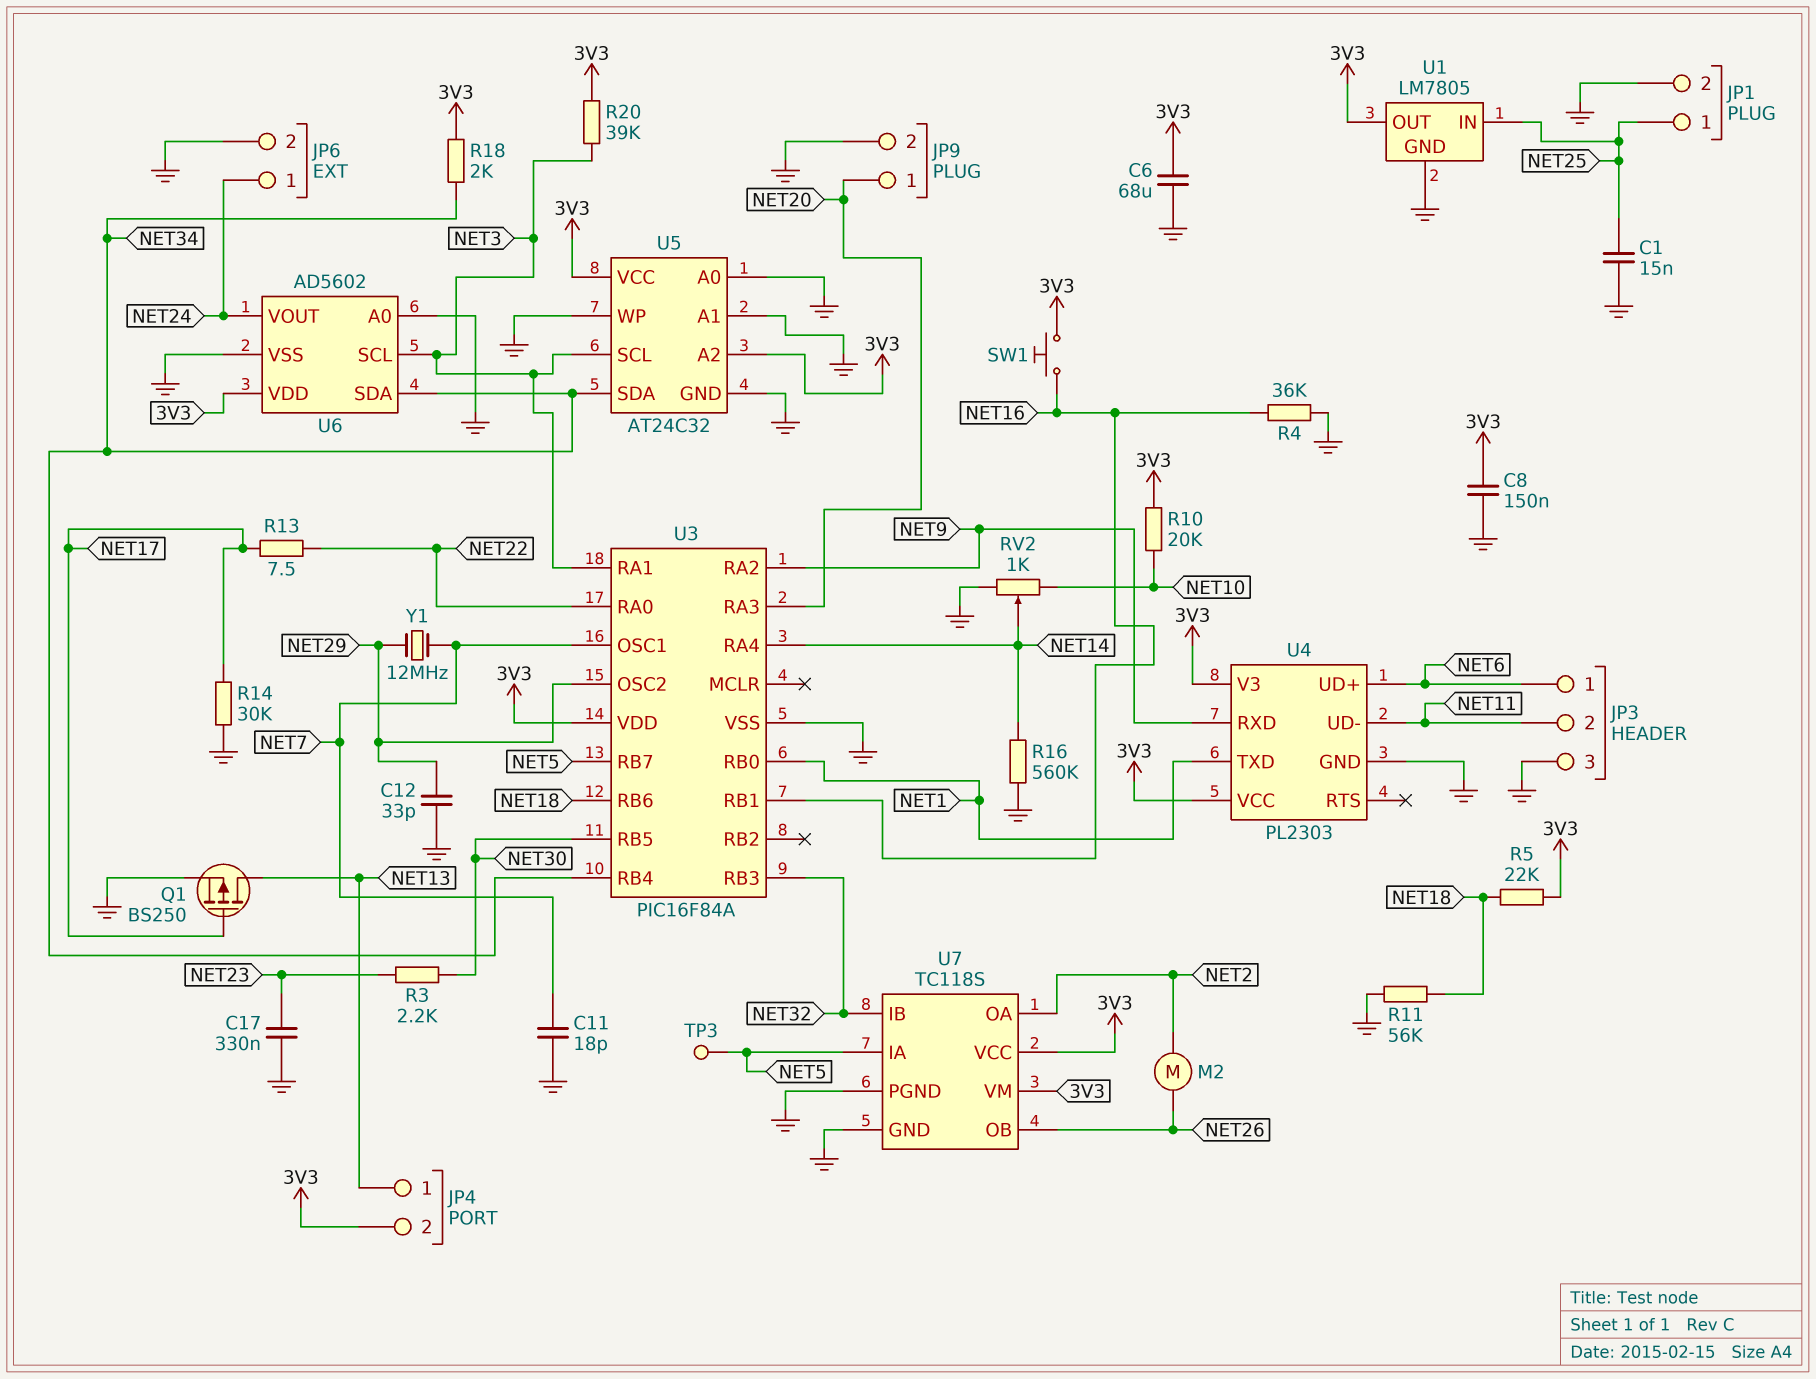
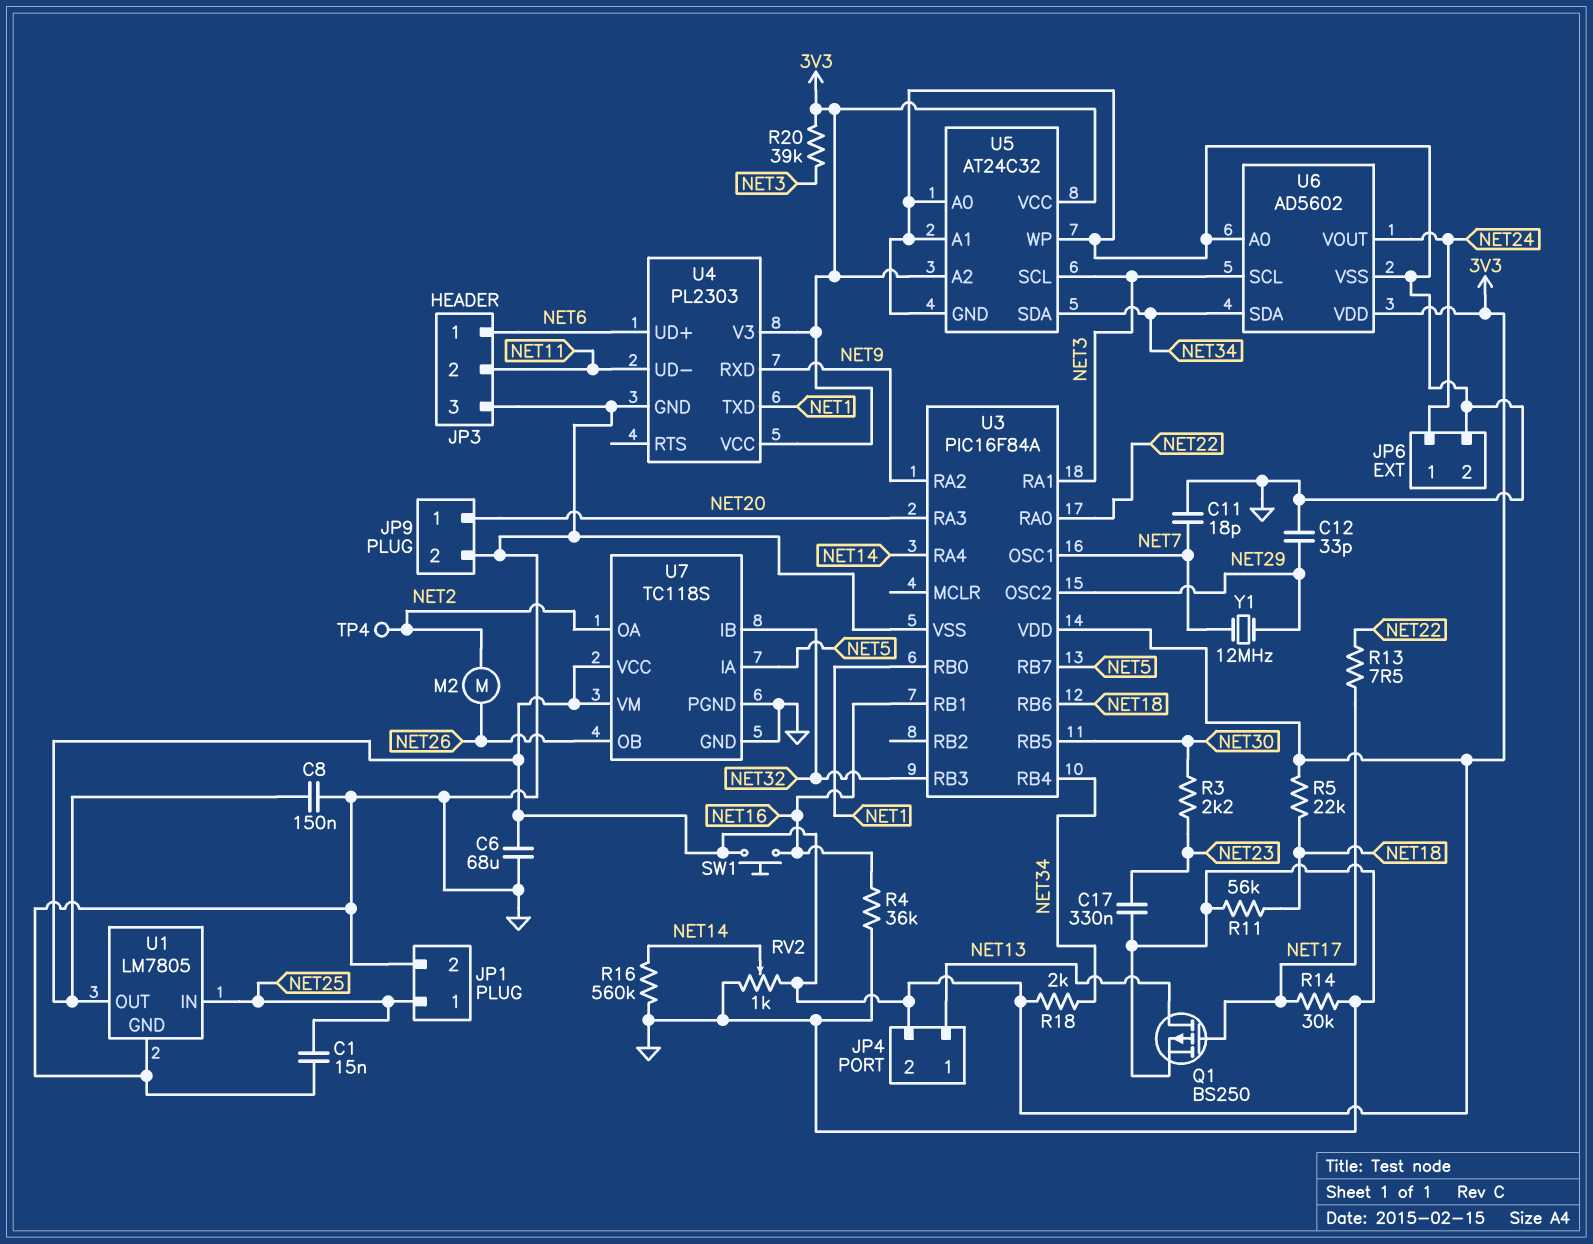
R10: 20k (3V3, NET10) -> none
RV2: 1k (GND, NET10, wiper NET14) -> 1k (3V3, GND, wiper NET14)
TP3: test point (NET5) -> none
TP4: none -> test point (NET2)

